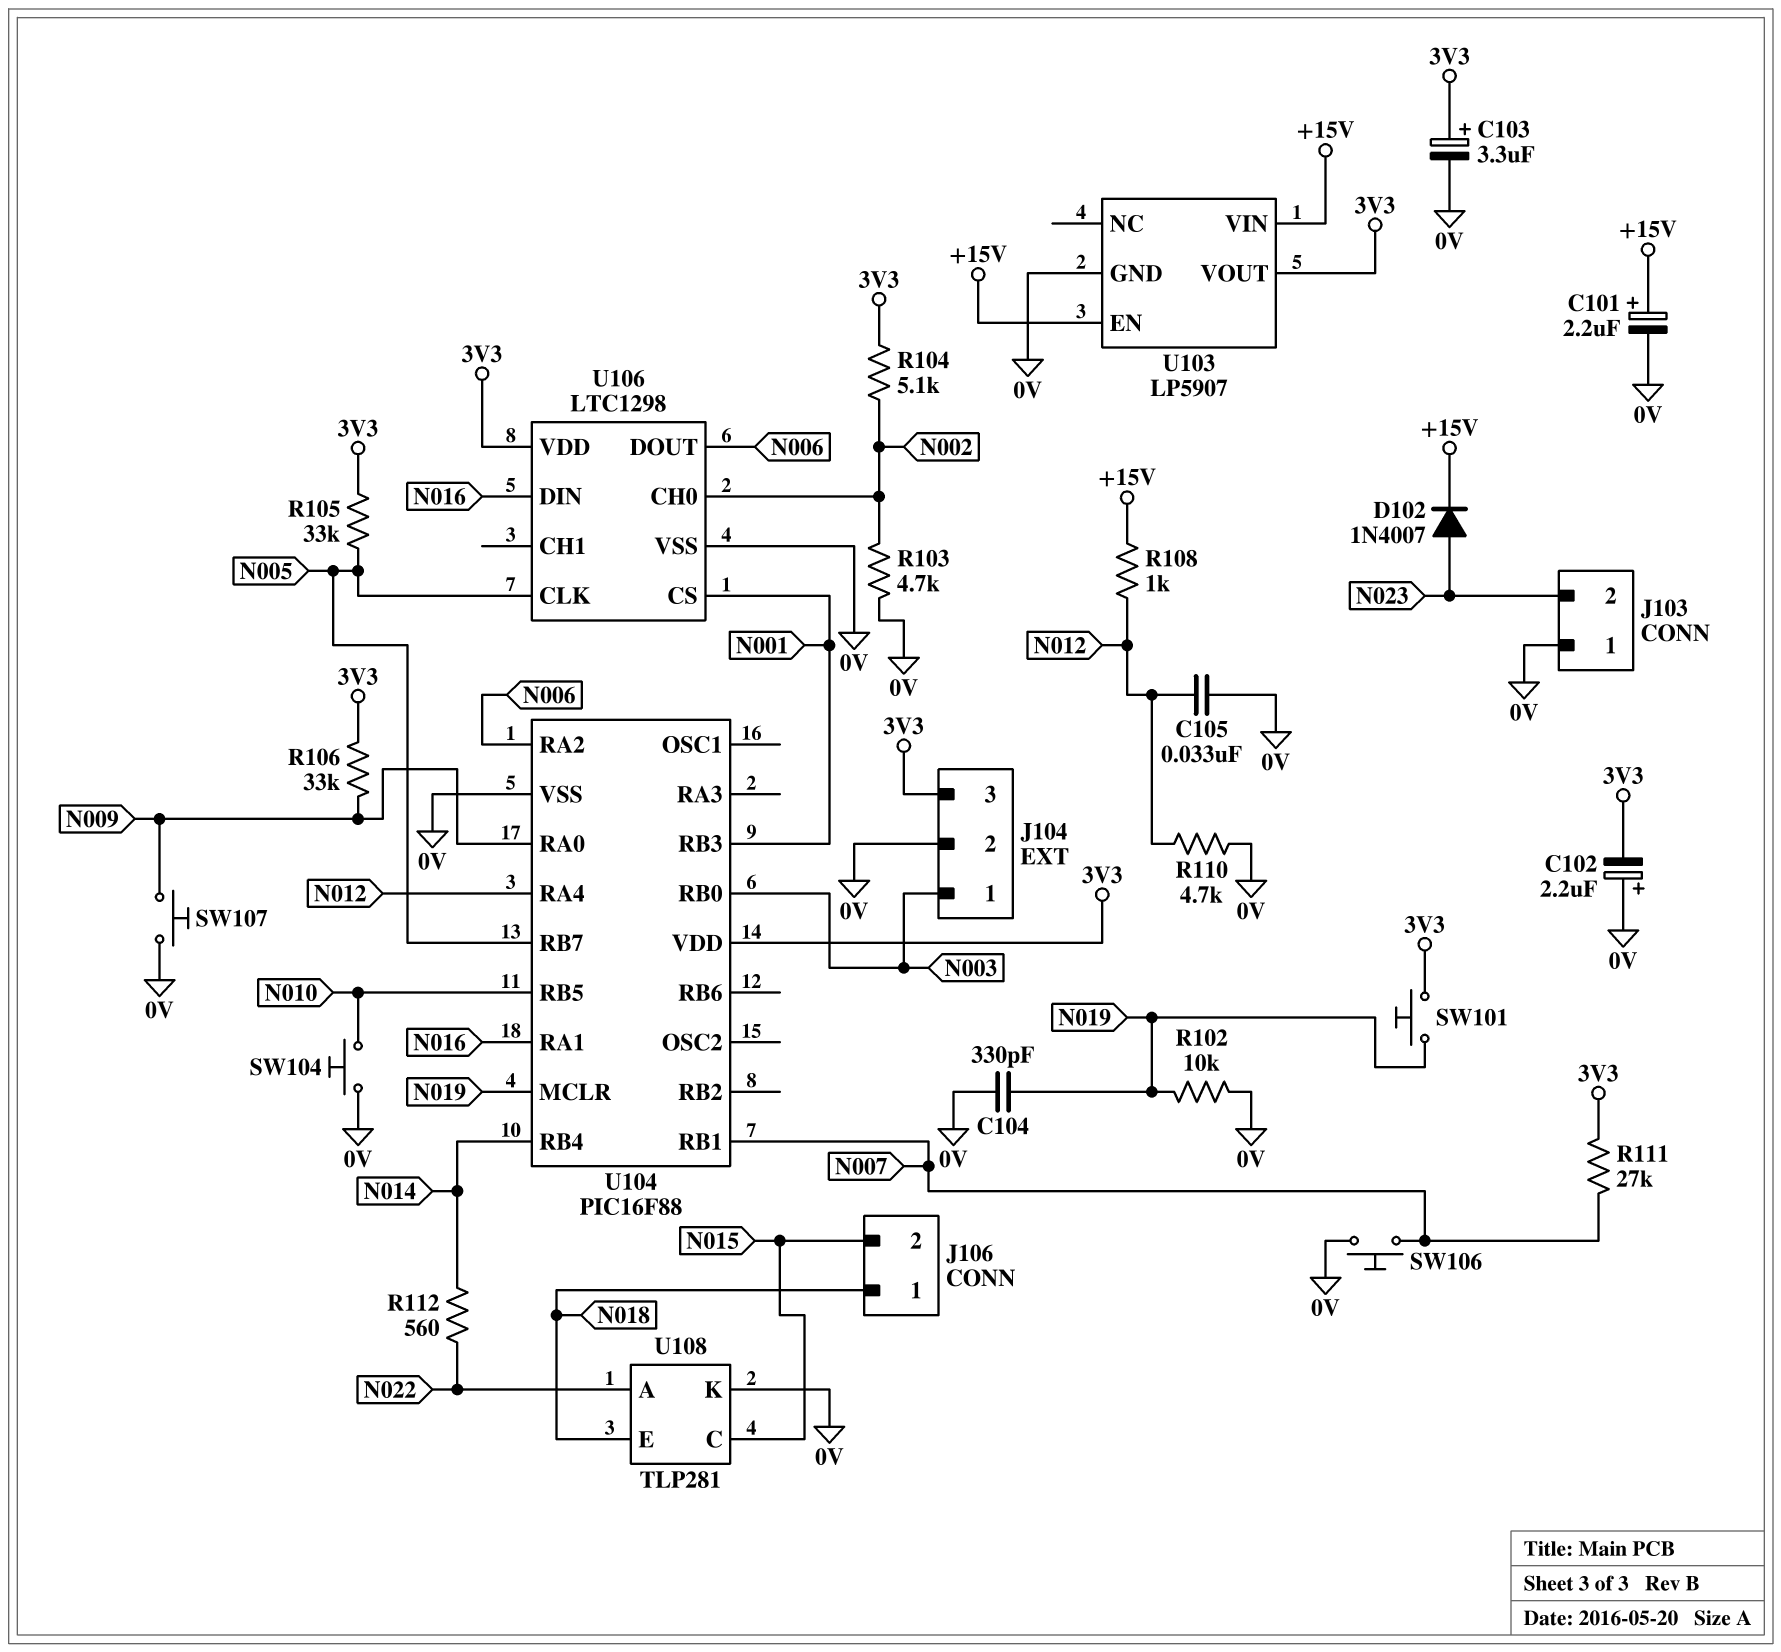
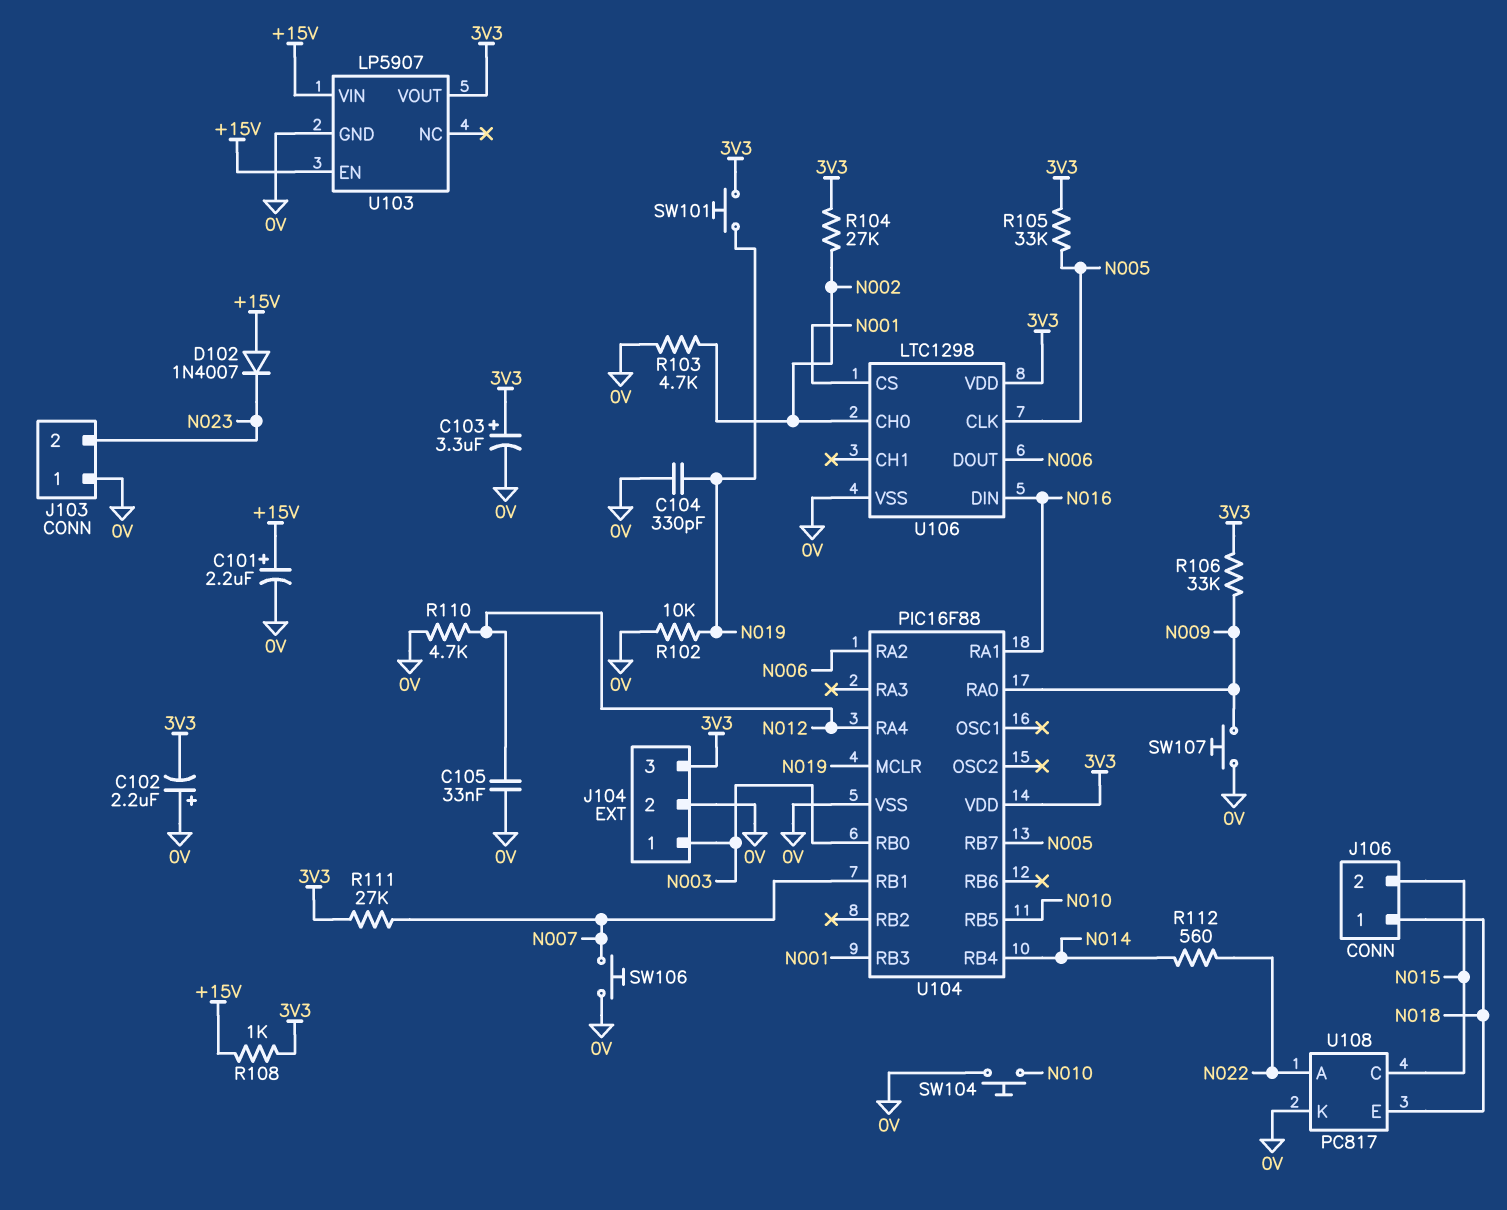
D102: diode 1N4007 (A N023, K +15V) -> diode 1N4007 (A +15V, K N023)
R104: 5.1k (3V3, N002) -> 27k (3V3, N002)
R108: 1k (+15V, N012) -> 1k (+15V, 3V3)
U108: TLP281 -> PC817

